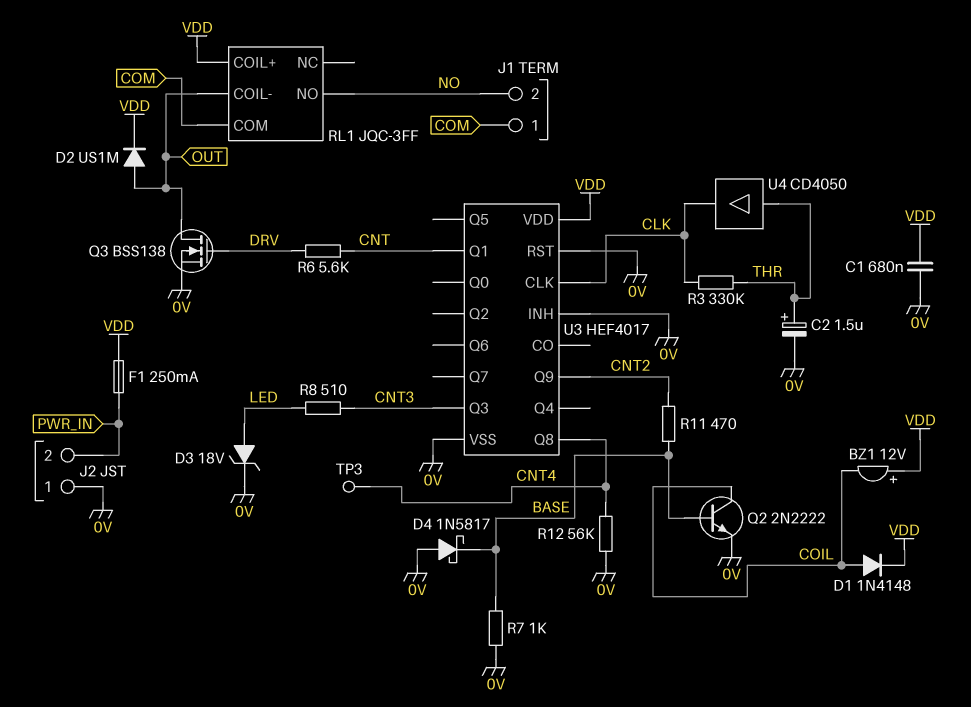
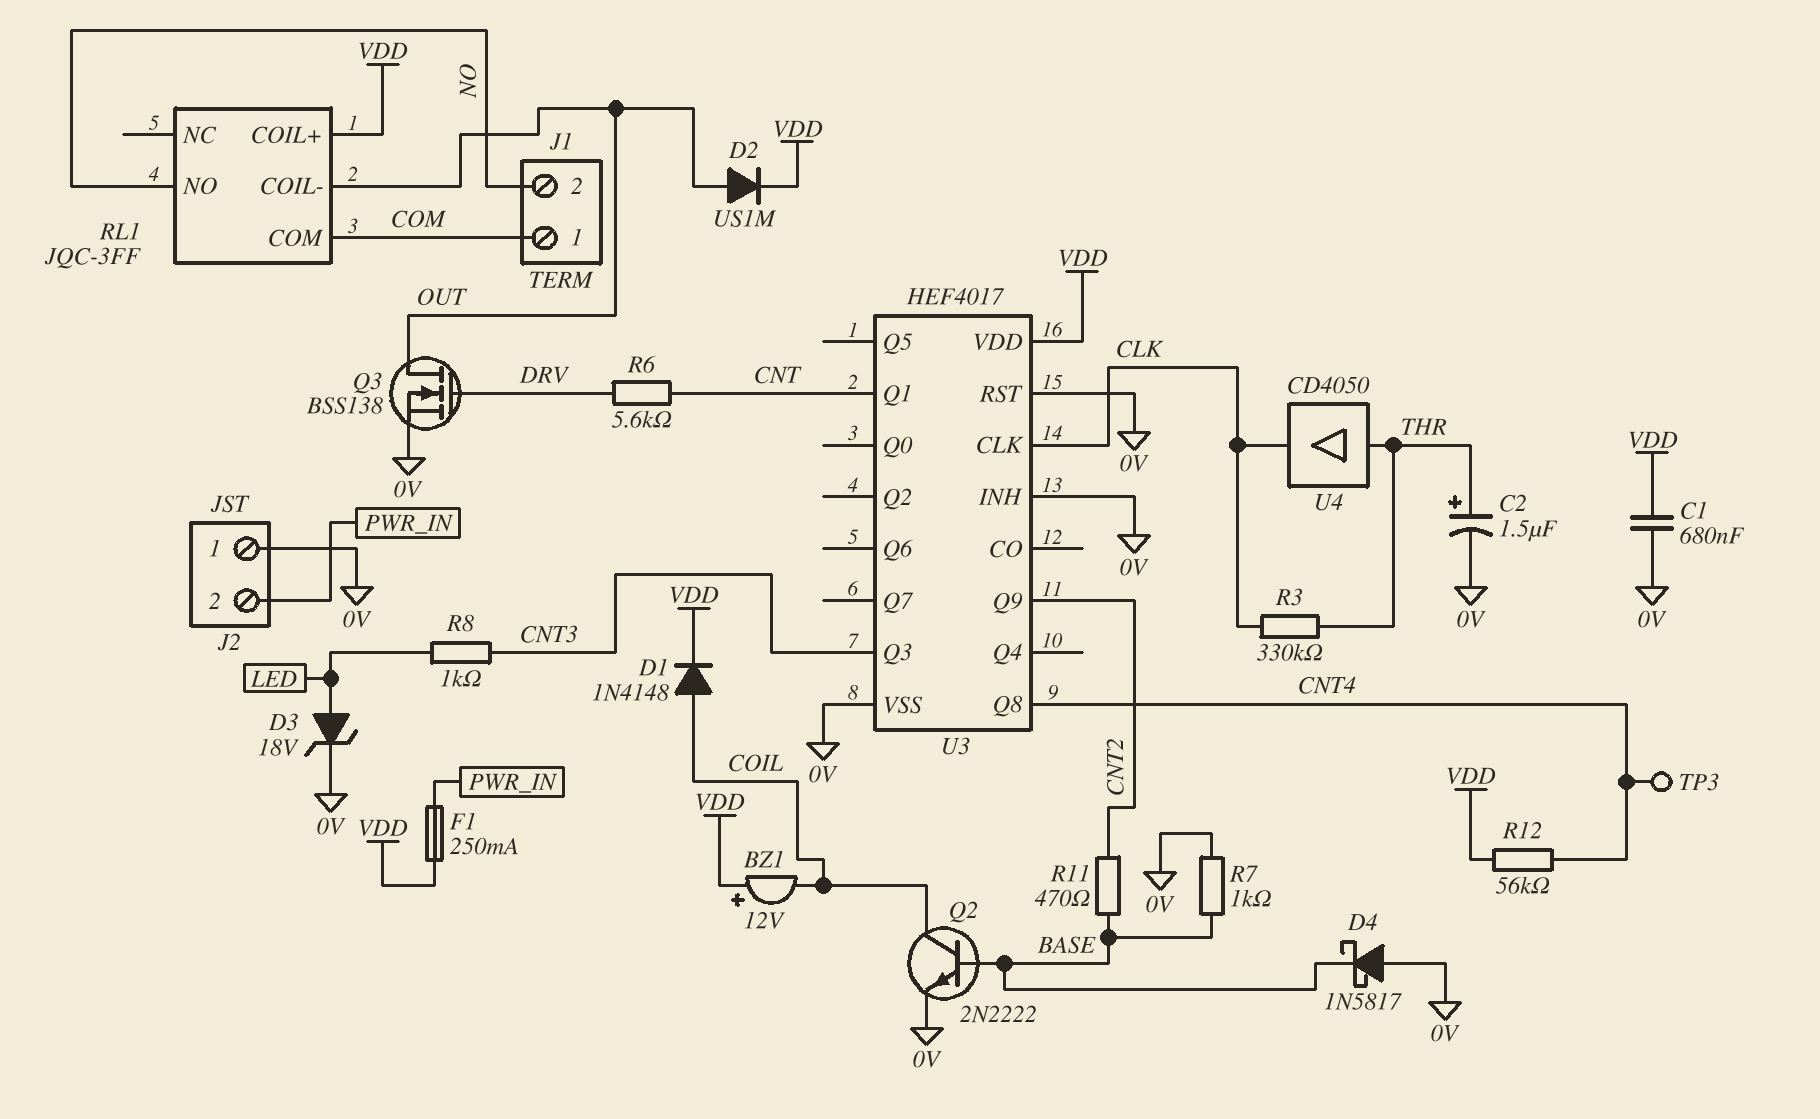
R8: 510 (CNT3, LED) -> 1k (CNT3, LED)
R12: 56k (0V, CNT4) -> 56k (CNT4, VDD)

